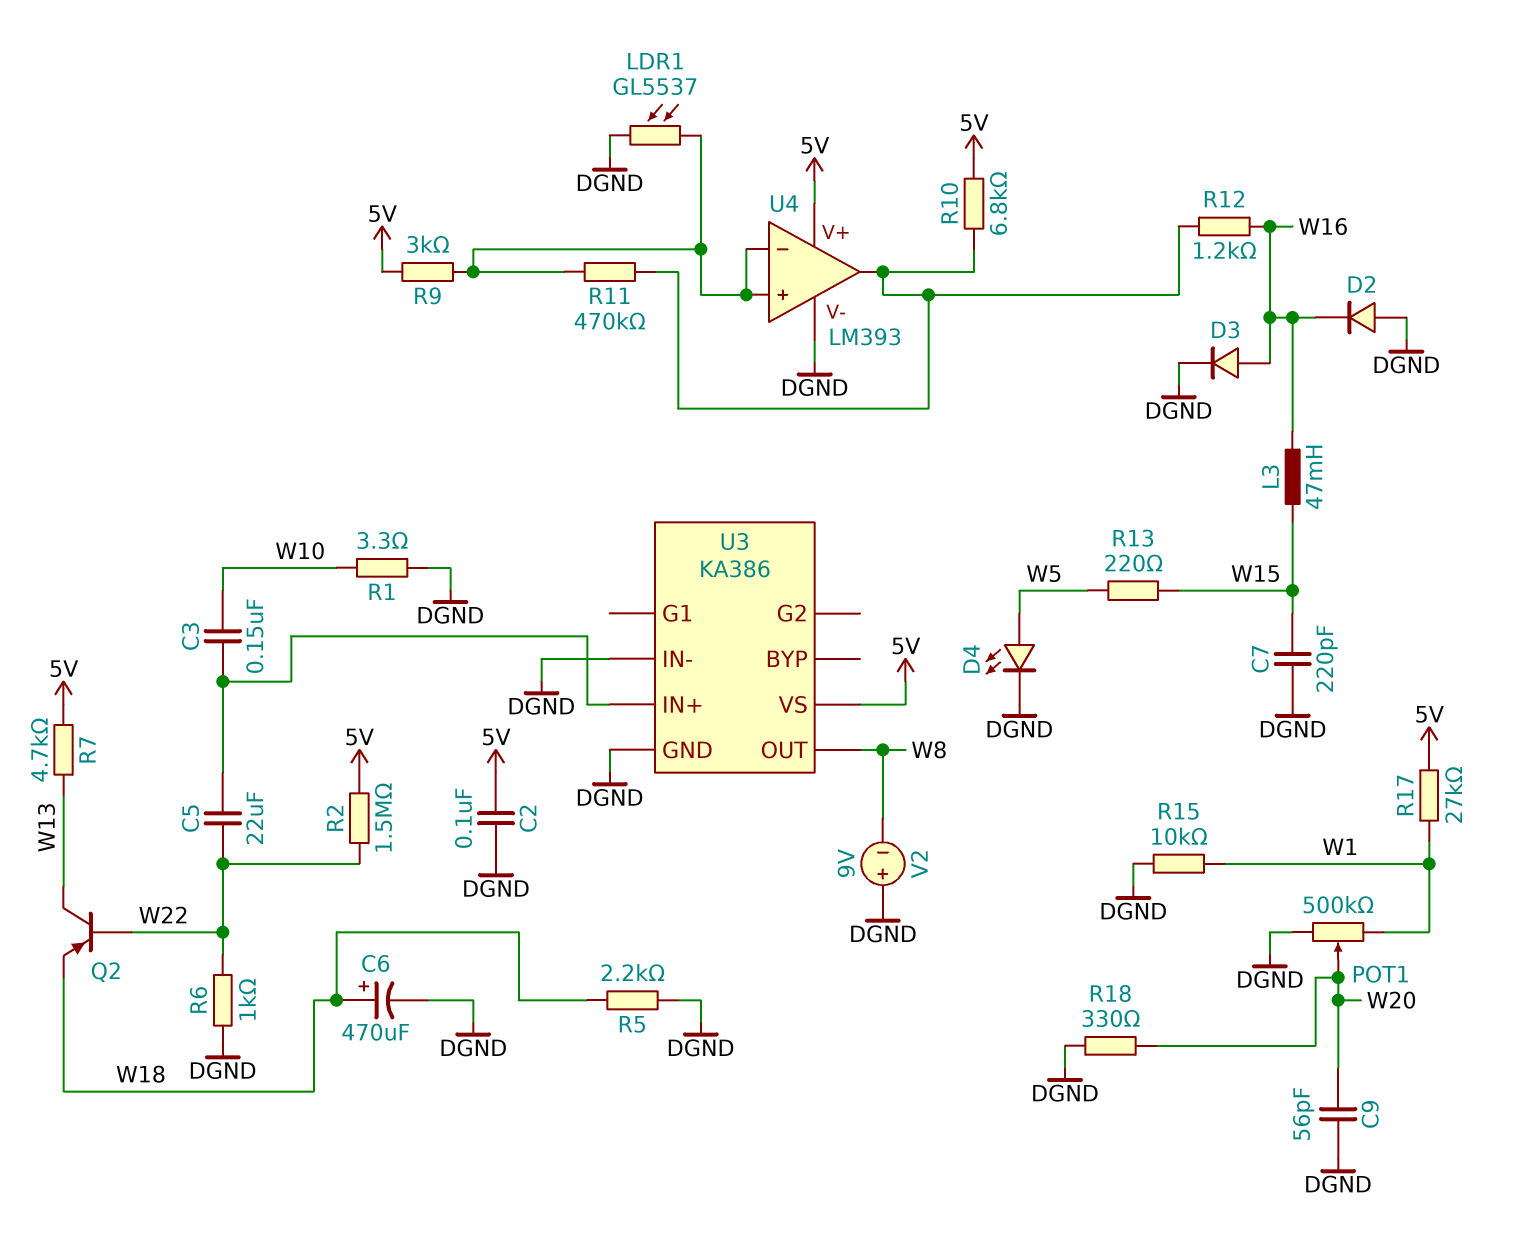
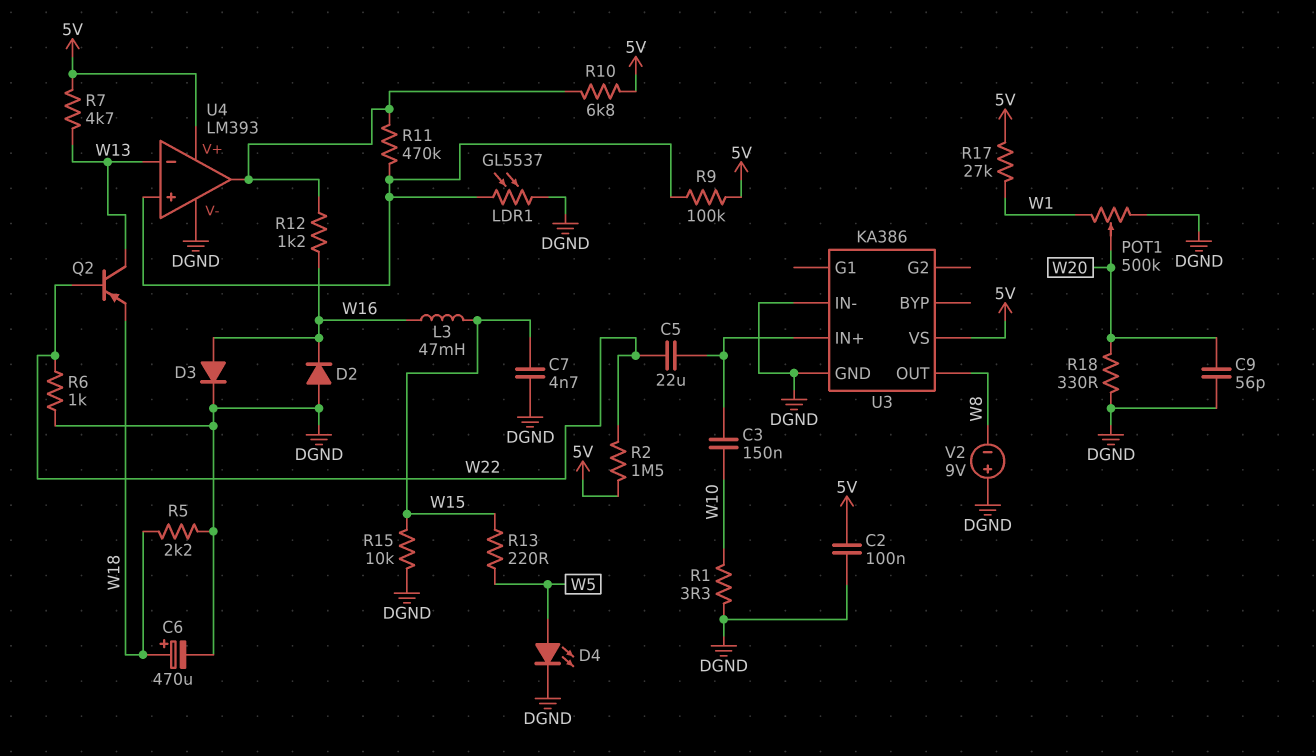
C7: 220pF (DGND, W15) -> 4.7nF (DGND, W15)
R9: 3k (5V, U4/in+) -> 100k (5V, U4/in+)
R15: 10k (DGND, W1) -> 10k (DGND, W15)
U4 pin in-: U4/in+ -> W13

